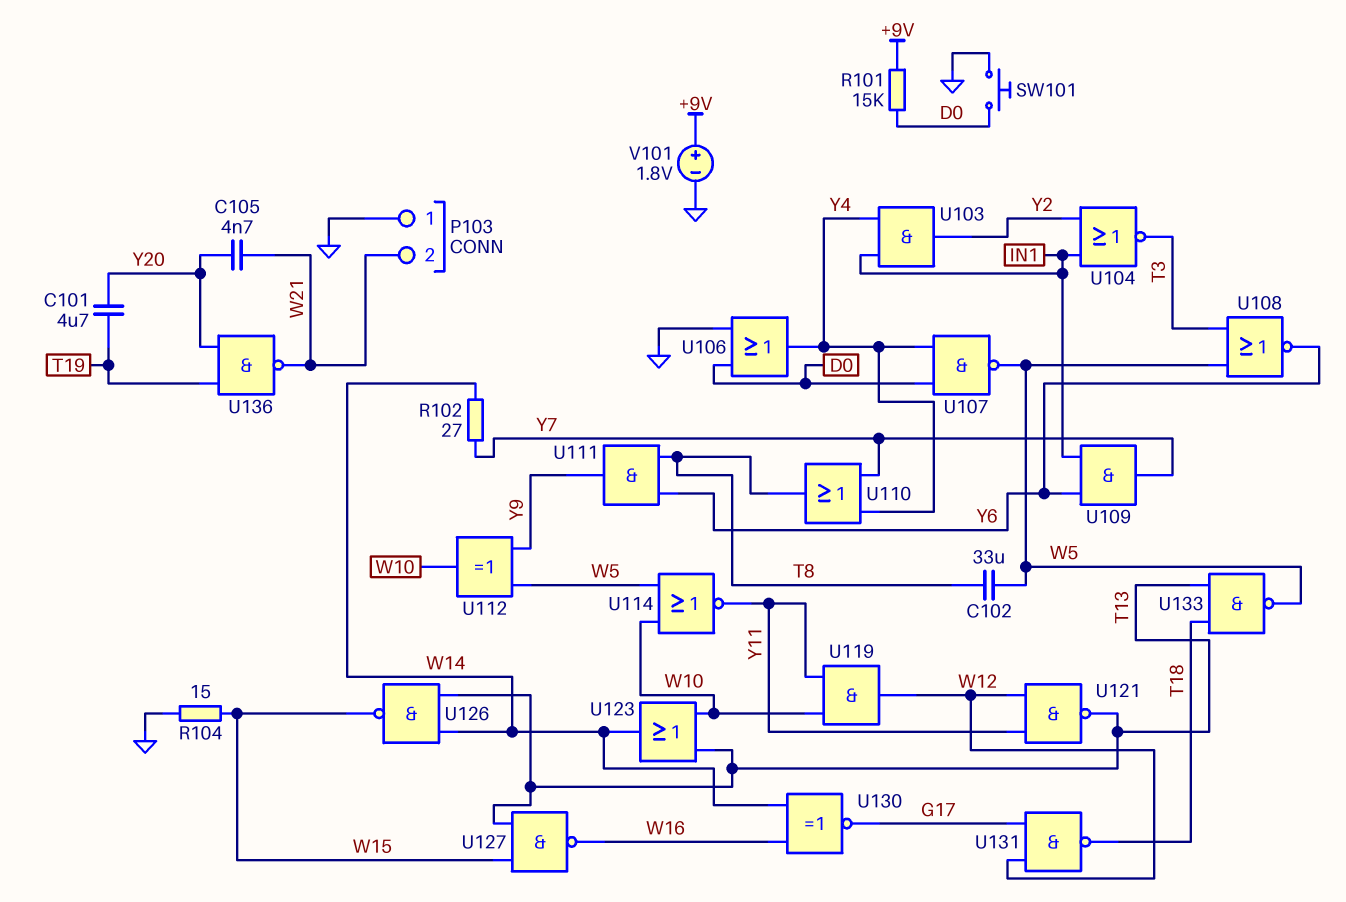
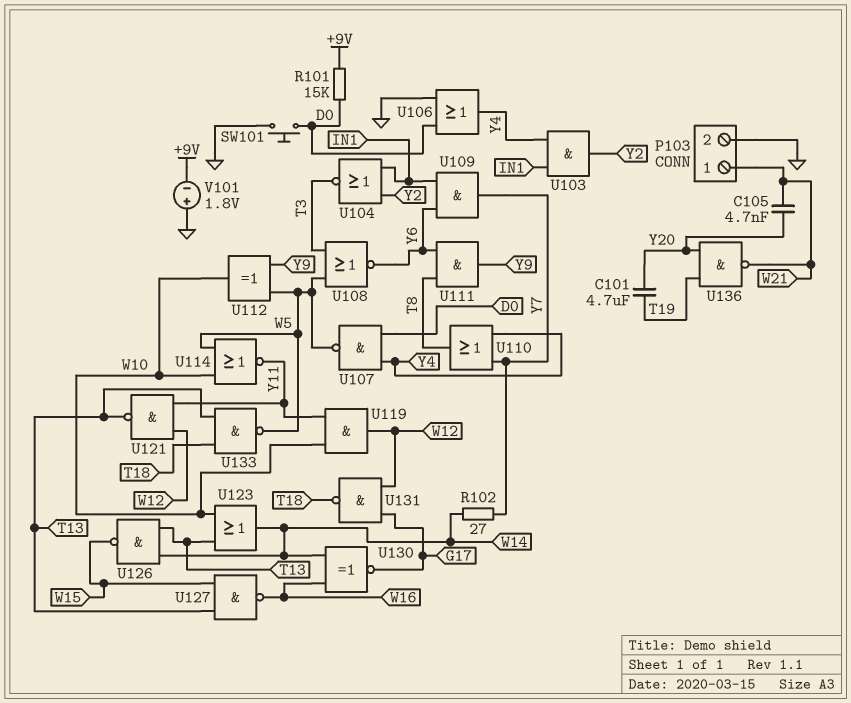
C102: 33uF (T8, W5) -> none
P103 pin 1: GND -> W21
P103 pin 2: W21 -> GND
R104: 15 (GND, W15) -> none
V101: 1.8V (plus +9V, minus GND) -> 1.8V (plus GND, minus +9V)

